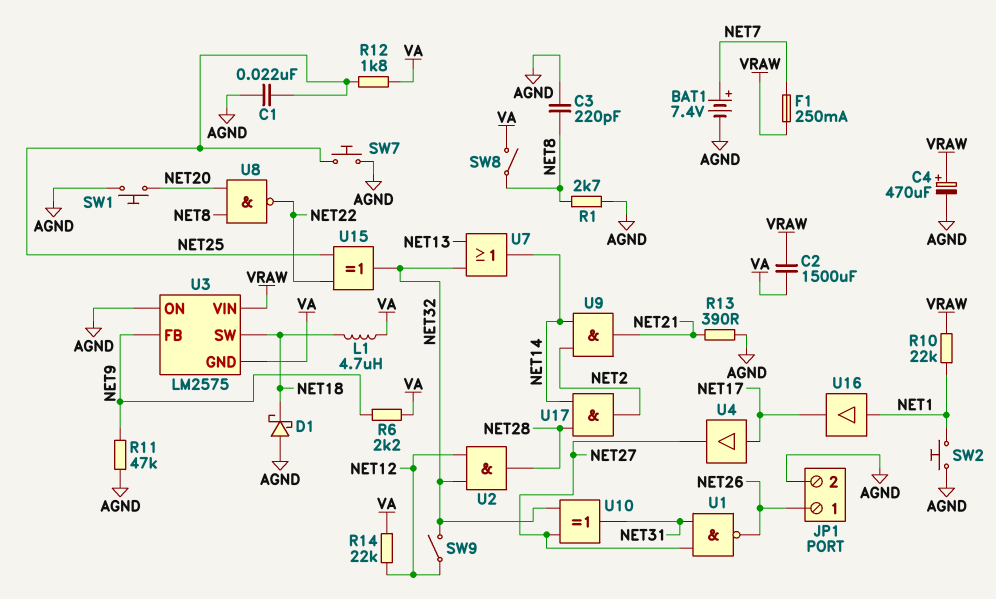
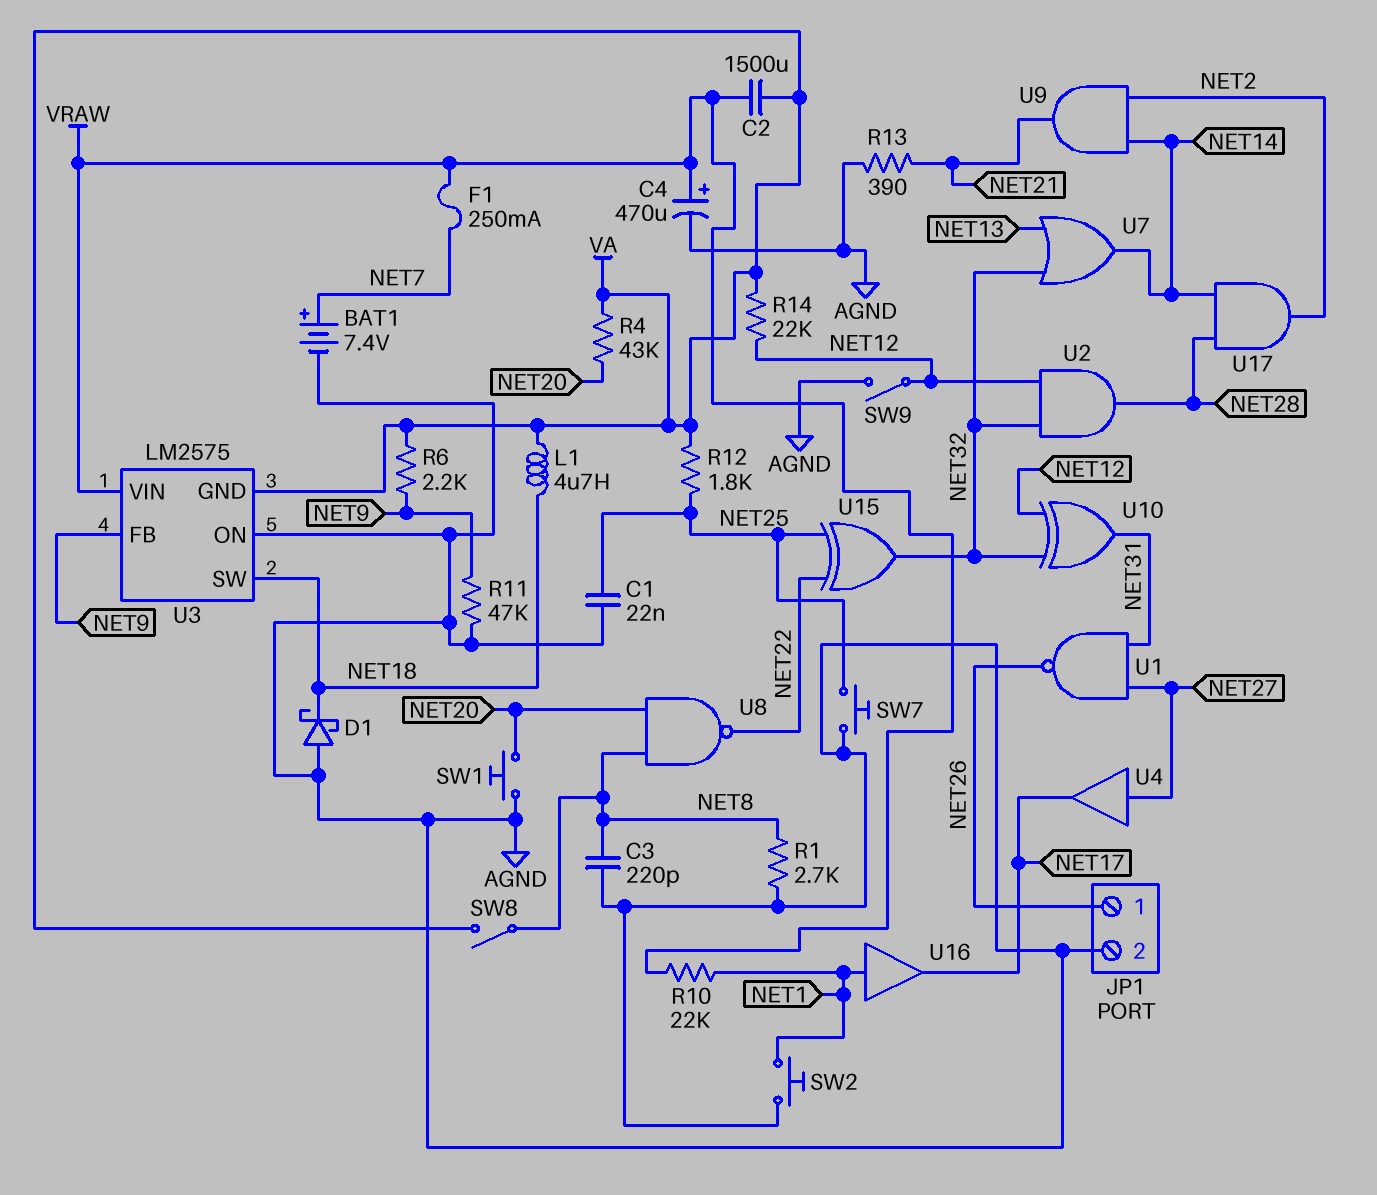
R4: none -> 43k (NET20, VA)
SW9: switch (NET12, NET32) -> switch (AGND, NET12)
U4: buffer (in NET17, out NET27) -> buffer (in NET27, out NET17)
U10: XOR (in NET27, in NET32, out NET31) -> XOR (in NET12, in NET32, out NET31)

